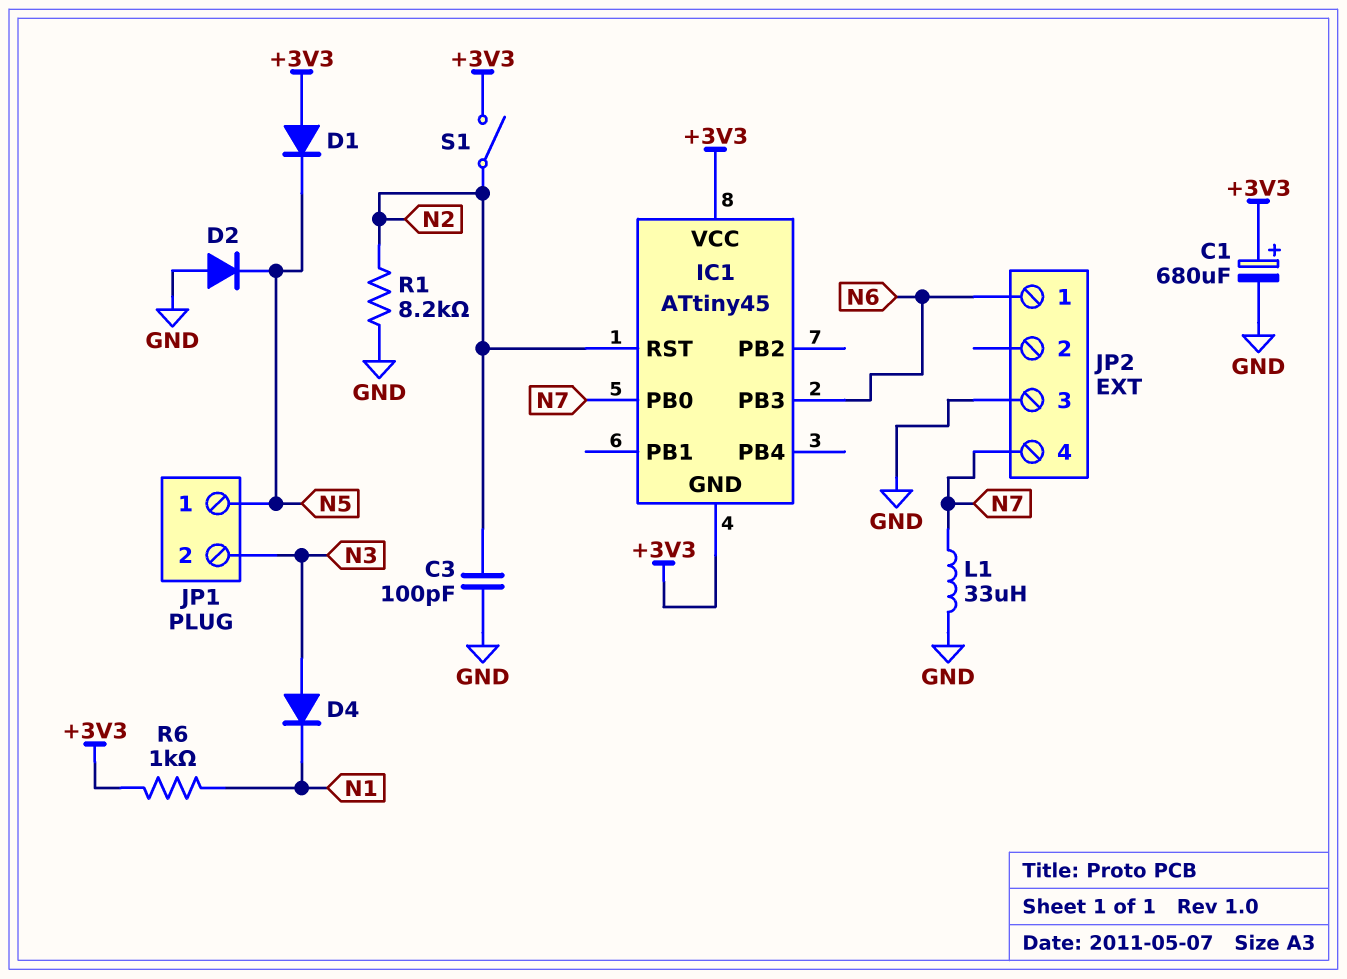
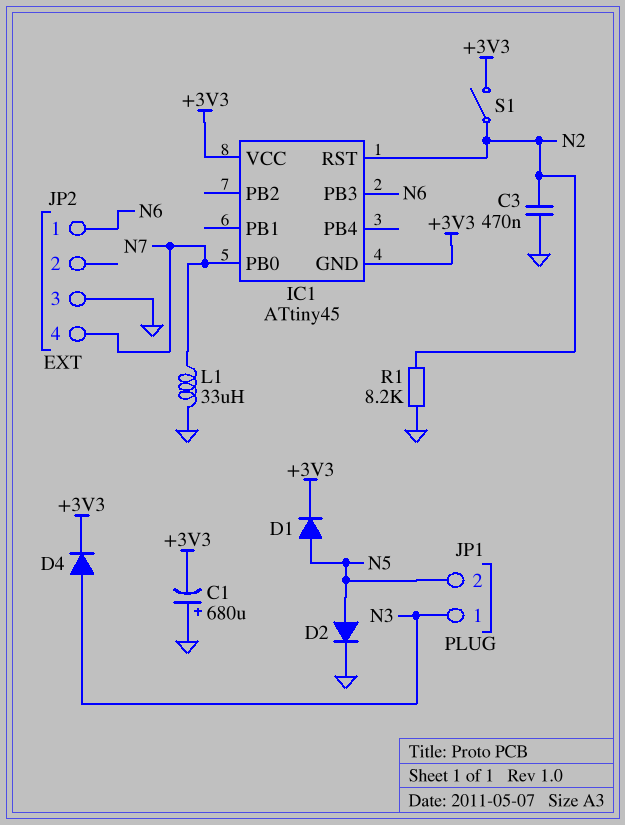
C1: 680uF (plus +3V3, minus GND) -> 680uF (plus GND, minus +3V3)
C3: 100pF (GND, N2) -> 470nF (GND, N2)
D1: diode (A +3V3, K N5) -> diode (A N5, K +3V3)
D2: diode (A GND, K N5) -> diode (A N5, K GND)
D4: diode (A N3, K N1) -> diode (A N3, K +3V3)
JP1 pin 1: N5 -> N3
JP1 pin 2: N3 -> N5
R6: 1k (+3V3, N1) -> none

